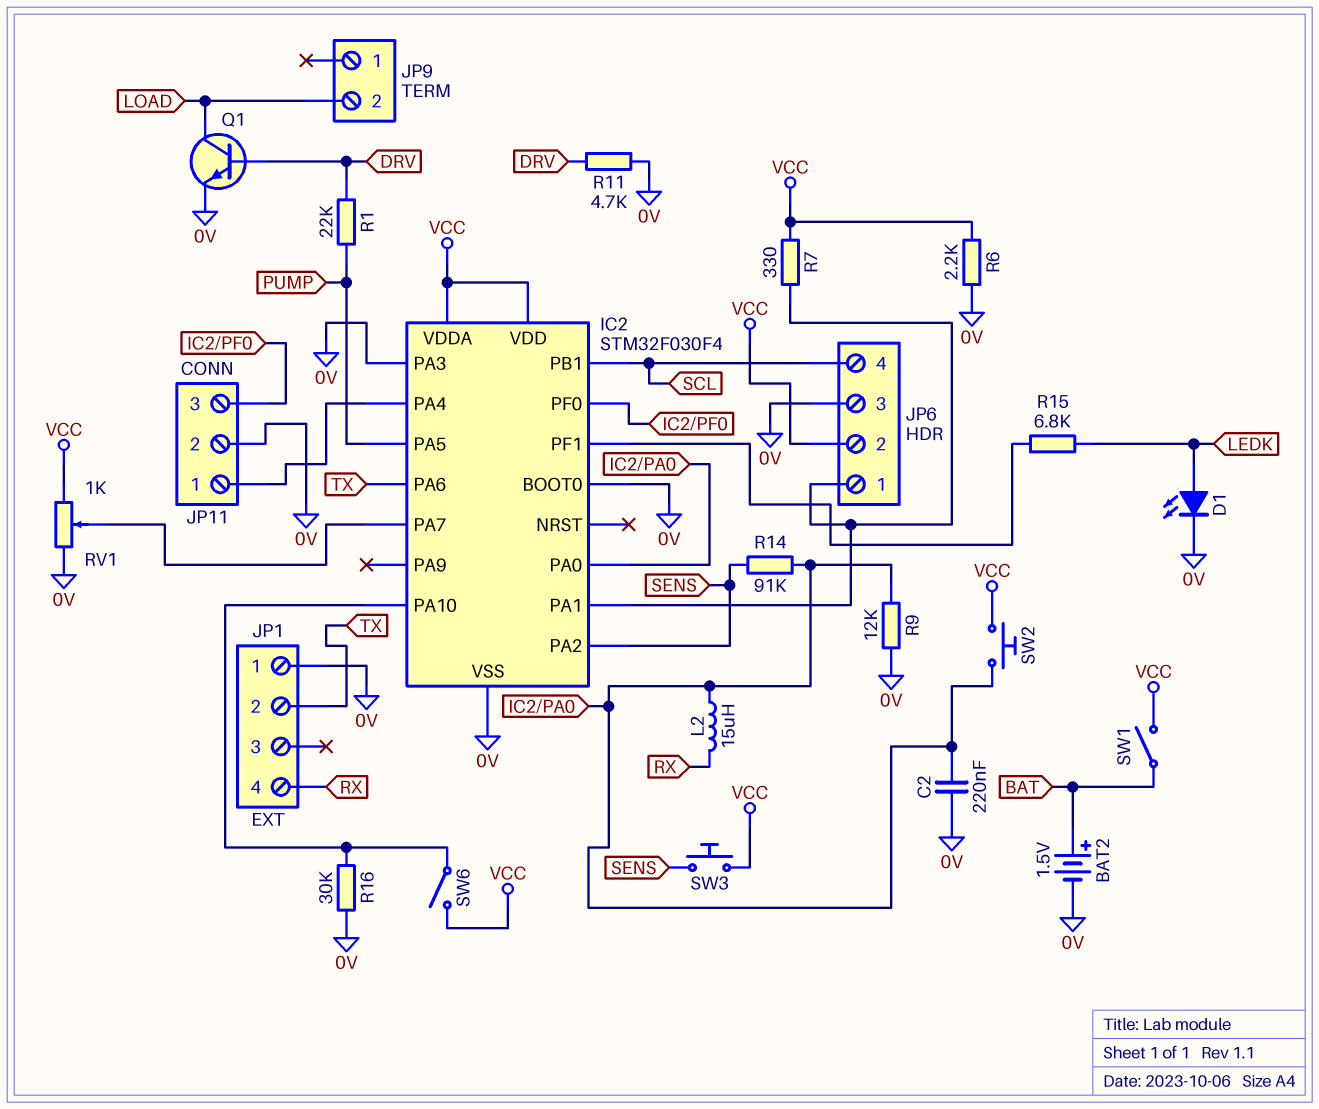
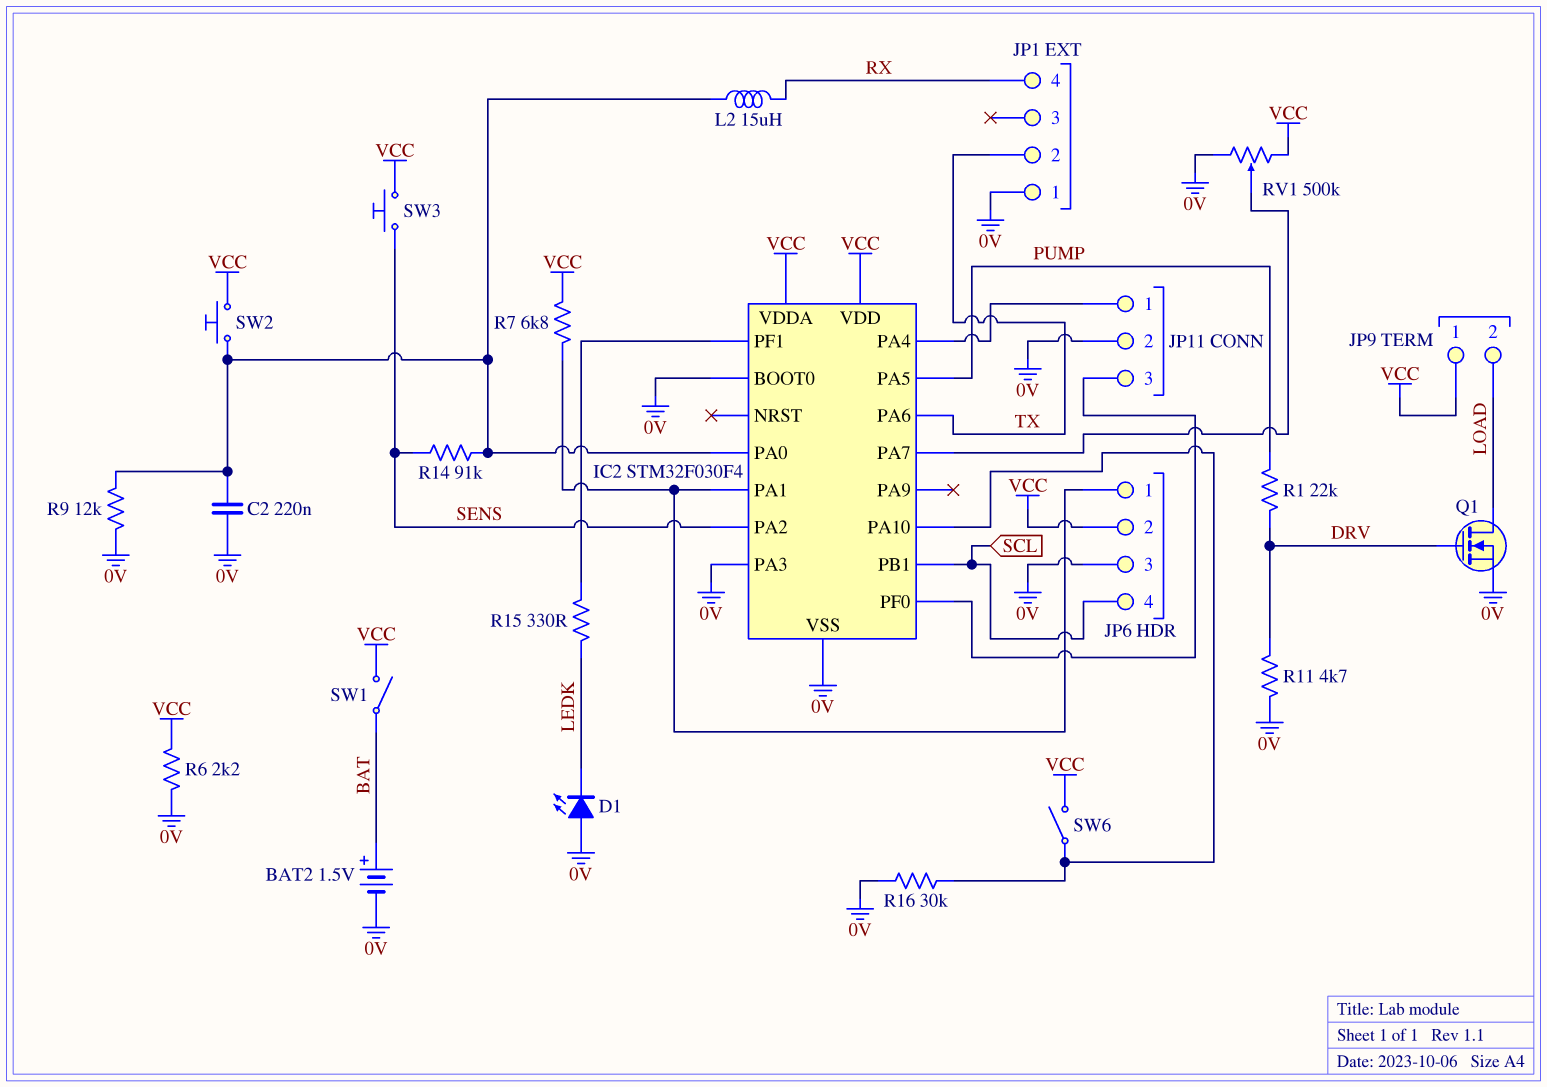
D1: LED (A LEDK, K 0V) -> LED (A 0V, K LEDK)
JP9 pin 1: none -> VCC
Q1: NPN (B DRV, C LOAD, E 0V) -> NMOS (G DRV, D LOAD, S 0V)
R7: 330 (IC2/PA1, VCC) -> 6.8k (IC2/PA1, VCC)
R15: 6.8k (IC2/PF1, LEDK) -> 330 (IC2/PF1, LEDK)
RV1: 1k (0V, VCC, wiper IC2/PA7) -> 500k (0V, VCC, wiper IC2/PA7)

